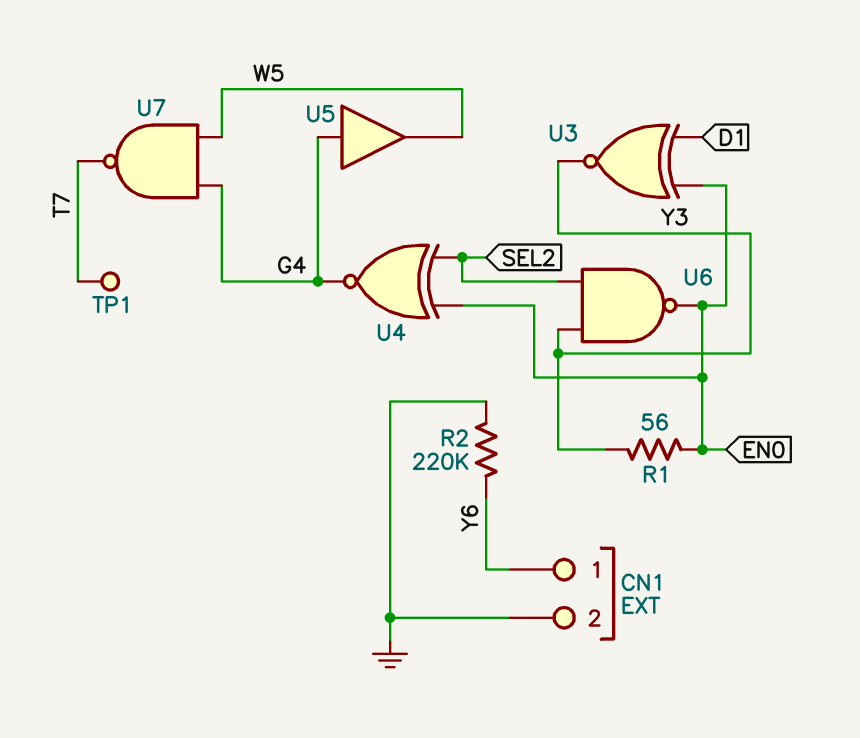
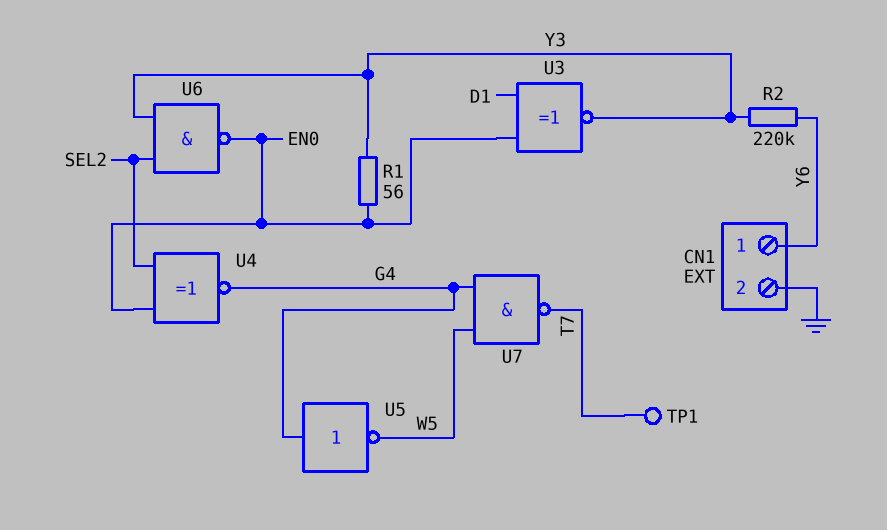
R2: 220k (GND, Y6) -> 220k (Y3, Y6)
U5: buffer (in G4, out W5) -> NOT (in G4, out W5)

